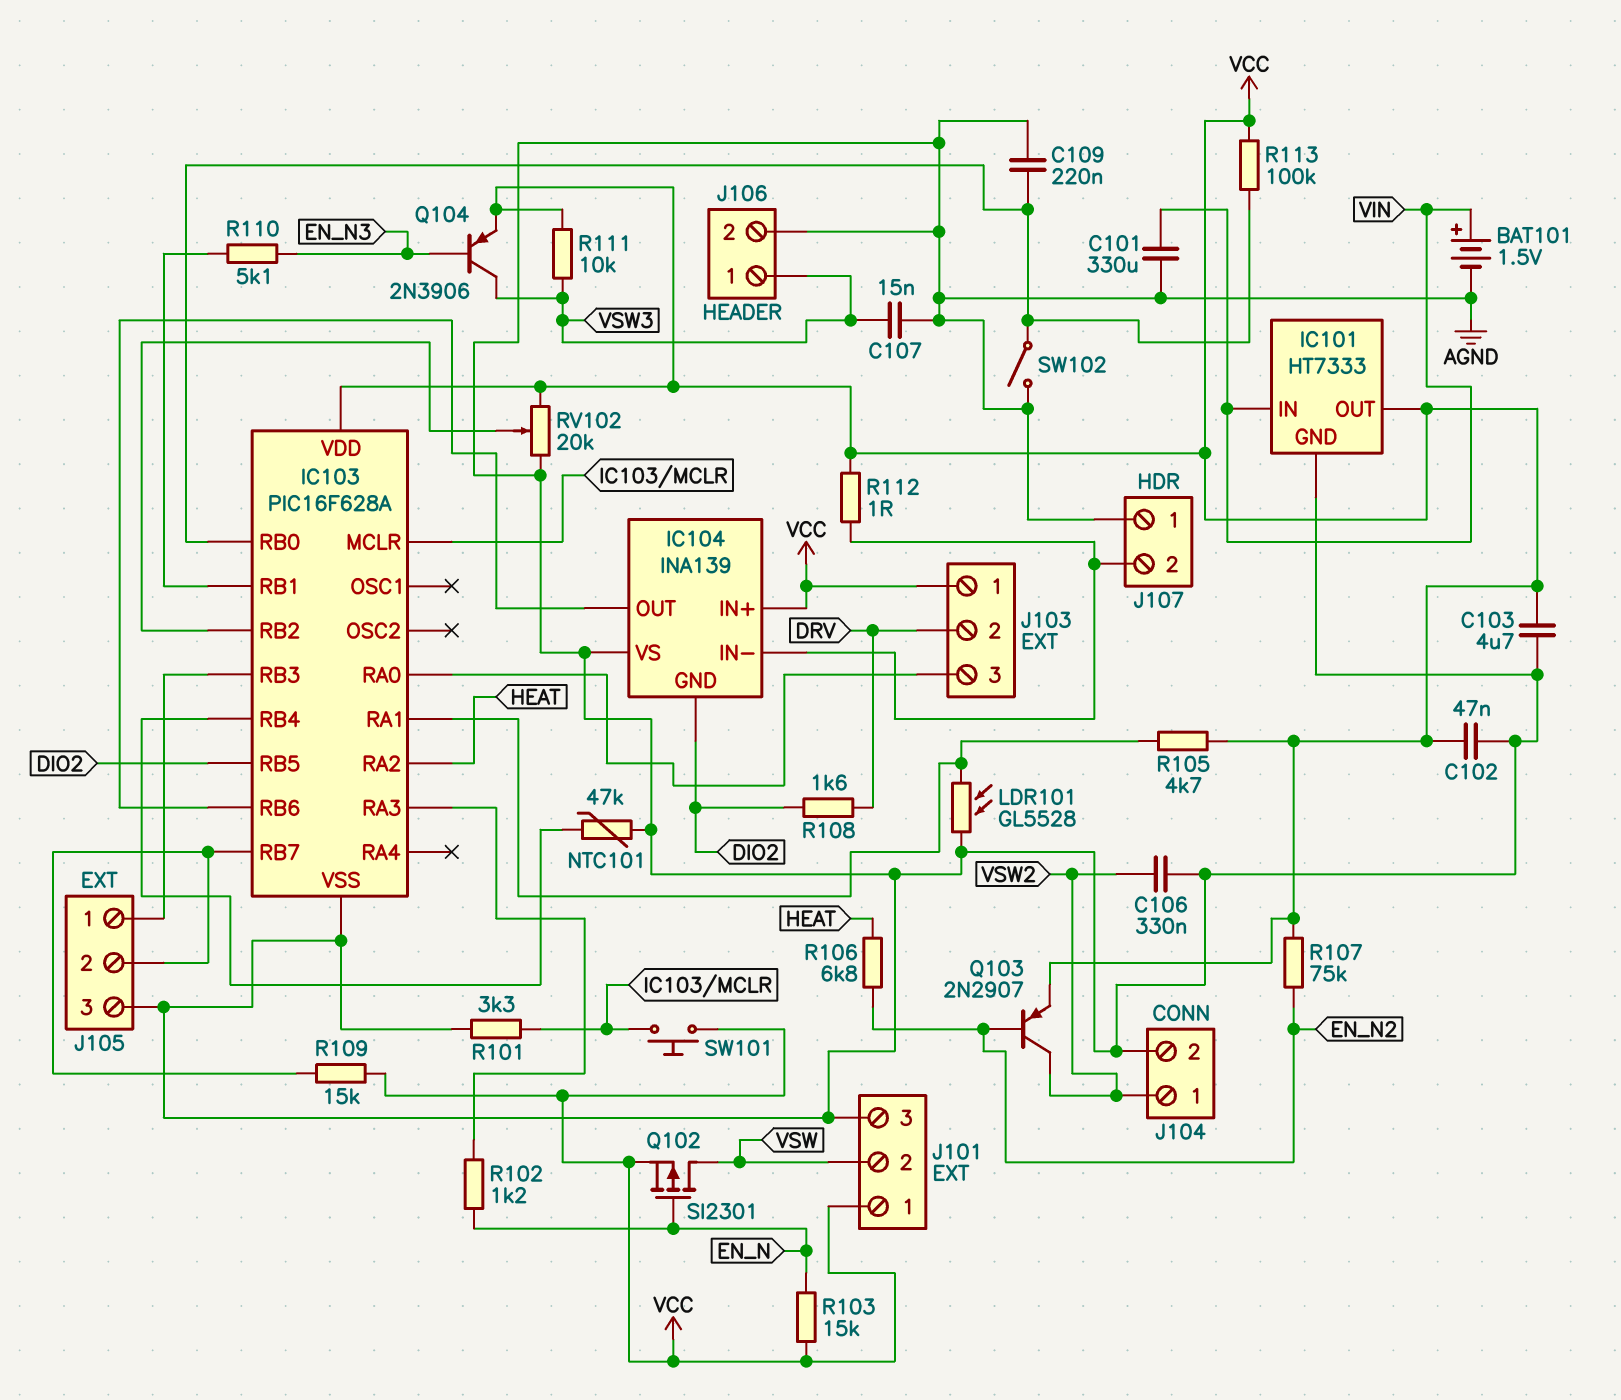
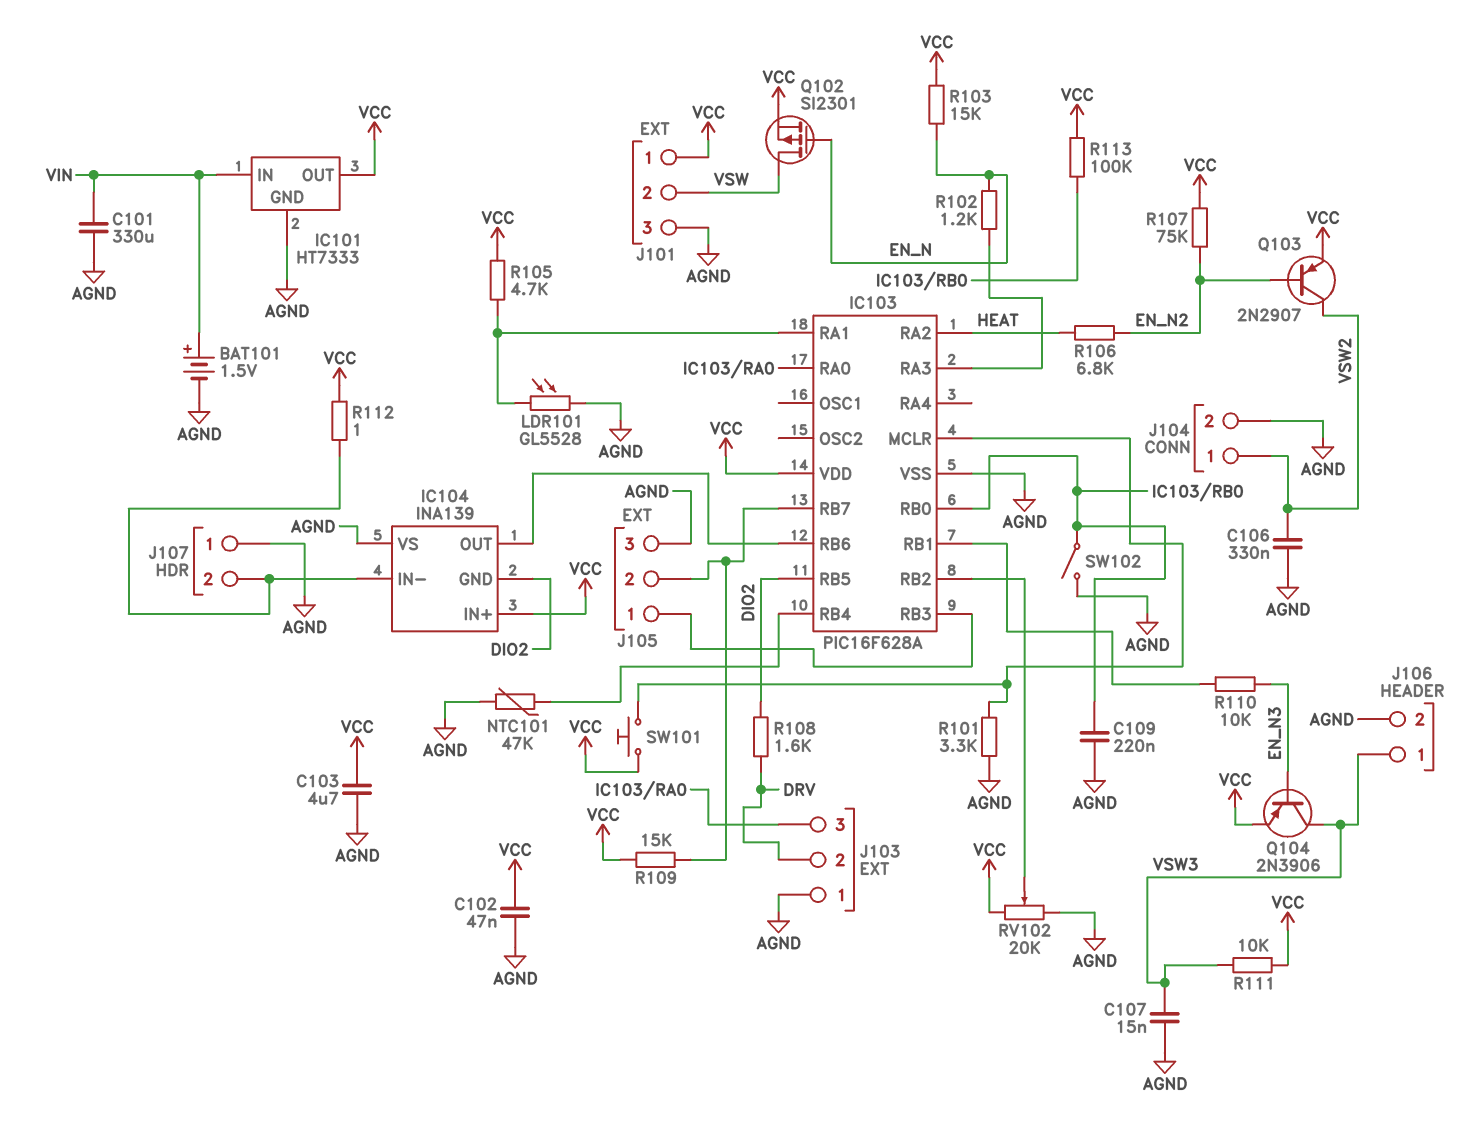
J103 pin 1: VCC -> AGND
R110: 5.1k (EN_N3, IC103/RB1) -> 10k (EN_N3, IC103/RB1)

